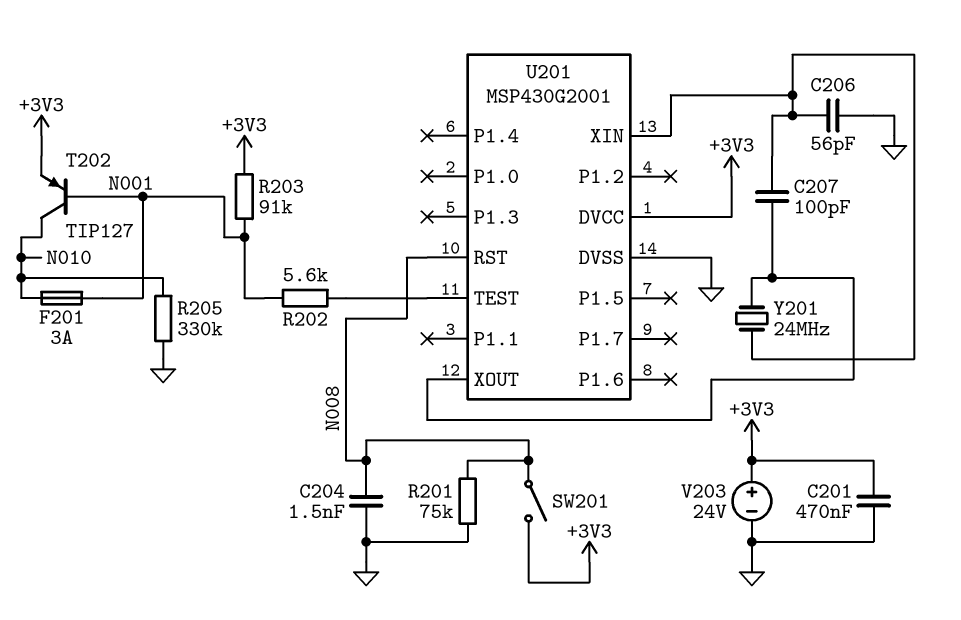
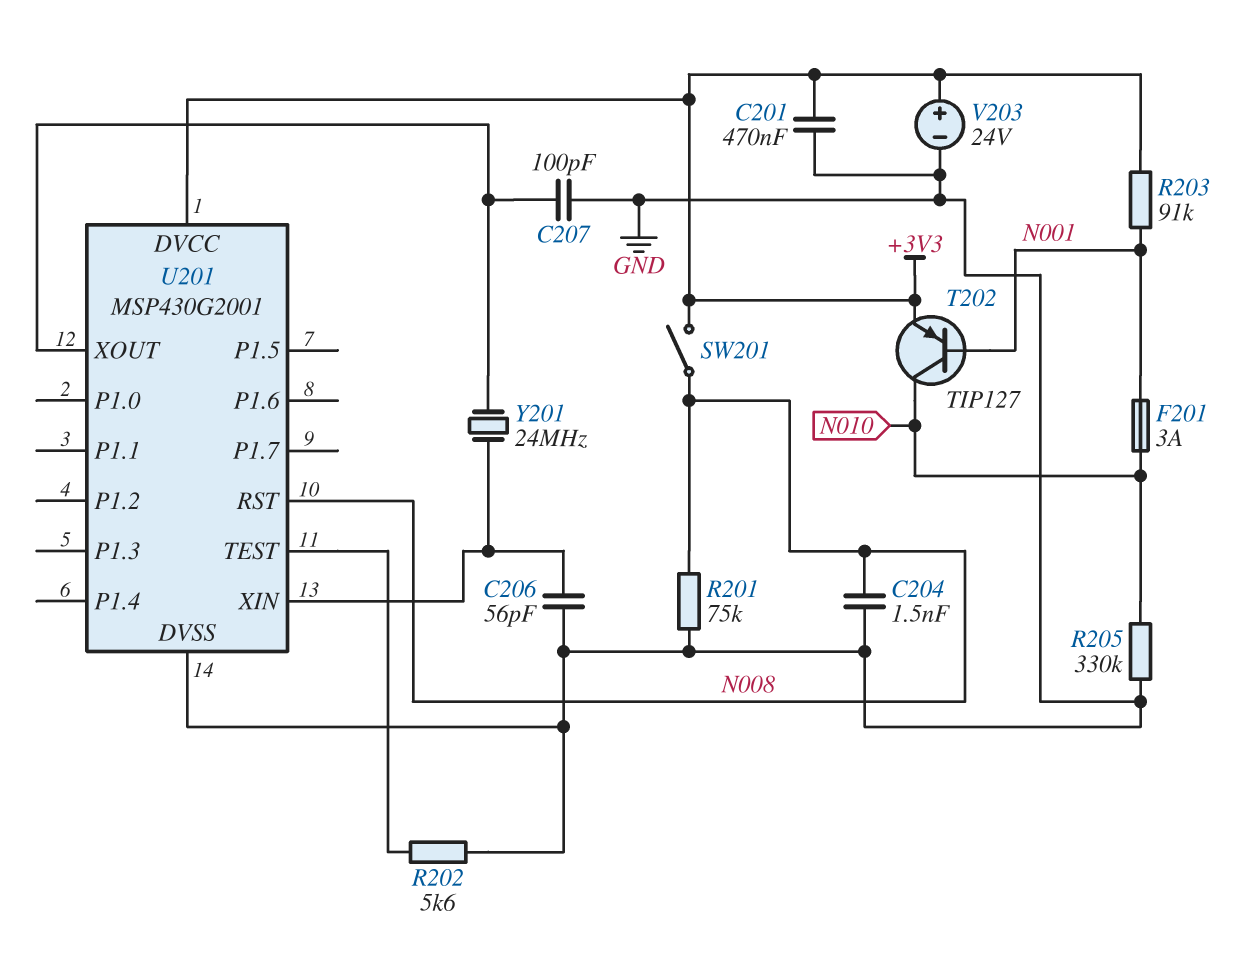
C207: 100pF (U201/XIN, U201/XOUT) -> 100pF (GND, U201/XOUT)
R202: 5.6k (N001, U201/TEST) -> 5.6k (GND, U201/TEST)

